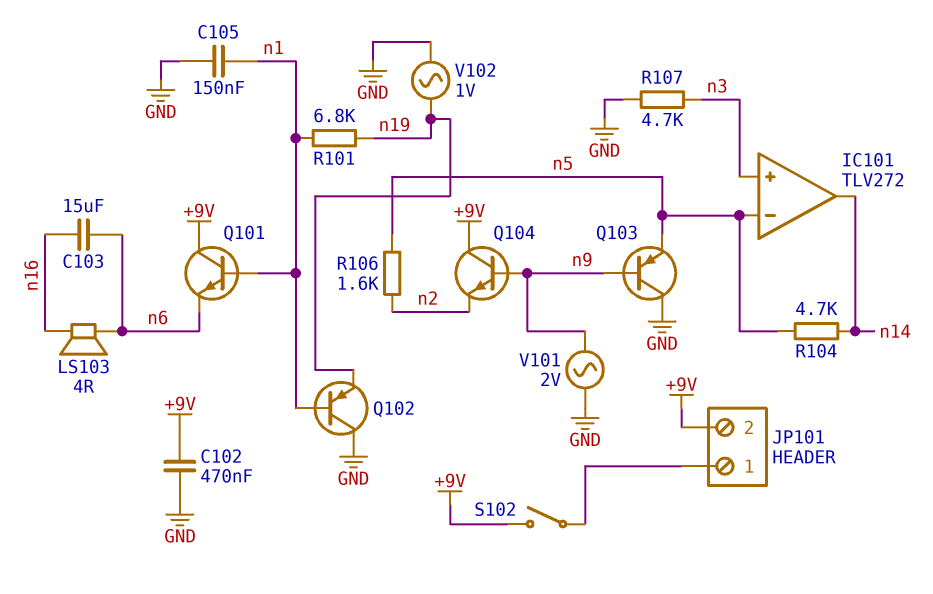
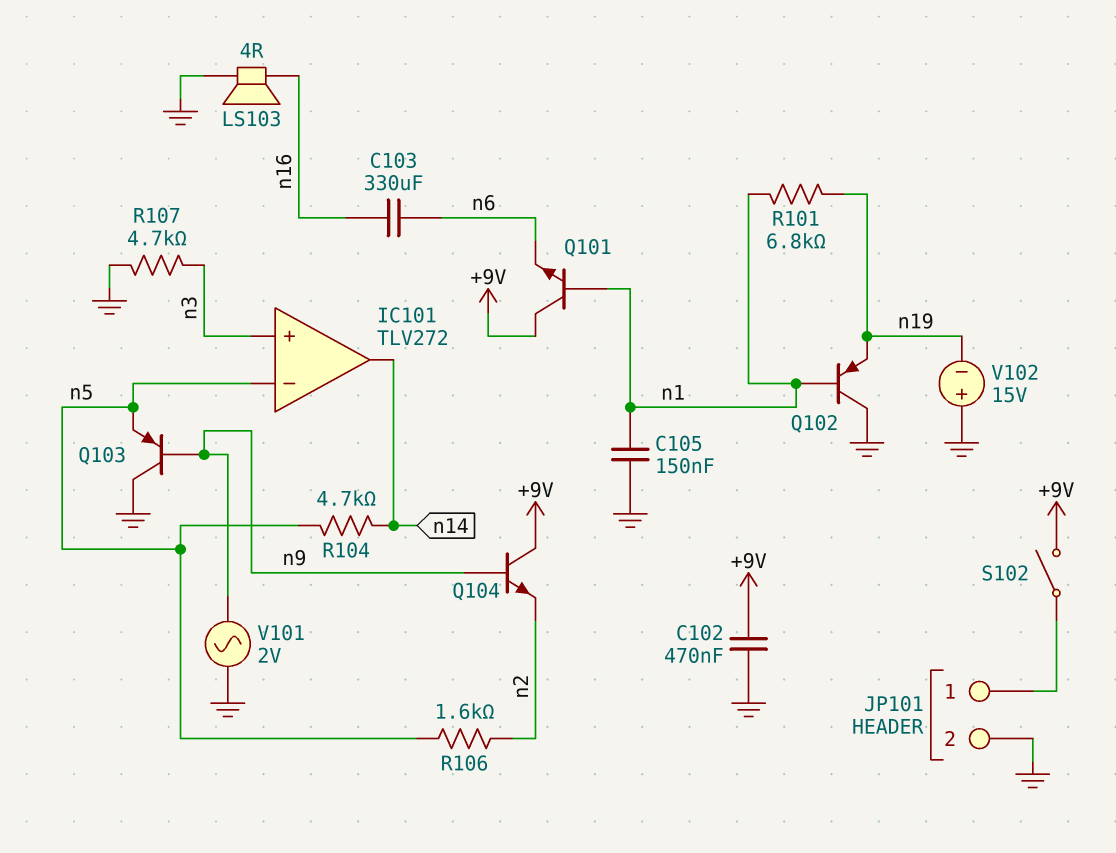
C103: 15uF (n6, n16) -> 330uF (n6, n16)
JP101 pin 2: +9V -> GND
LS103: speaker 4R (n6, n16) -> speaker 4R (GND, n16)
V102: AC 1V (GND, n19) -> 15V (plus GND, minus n19)

